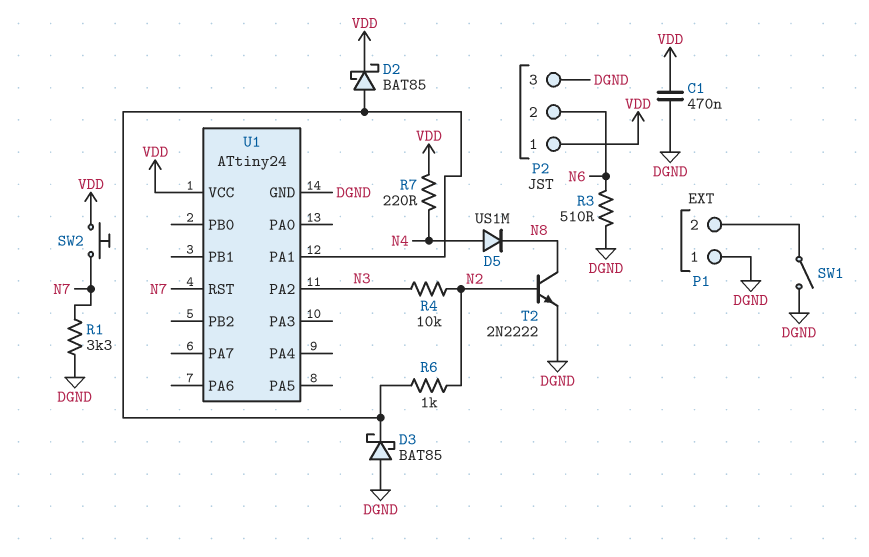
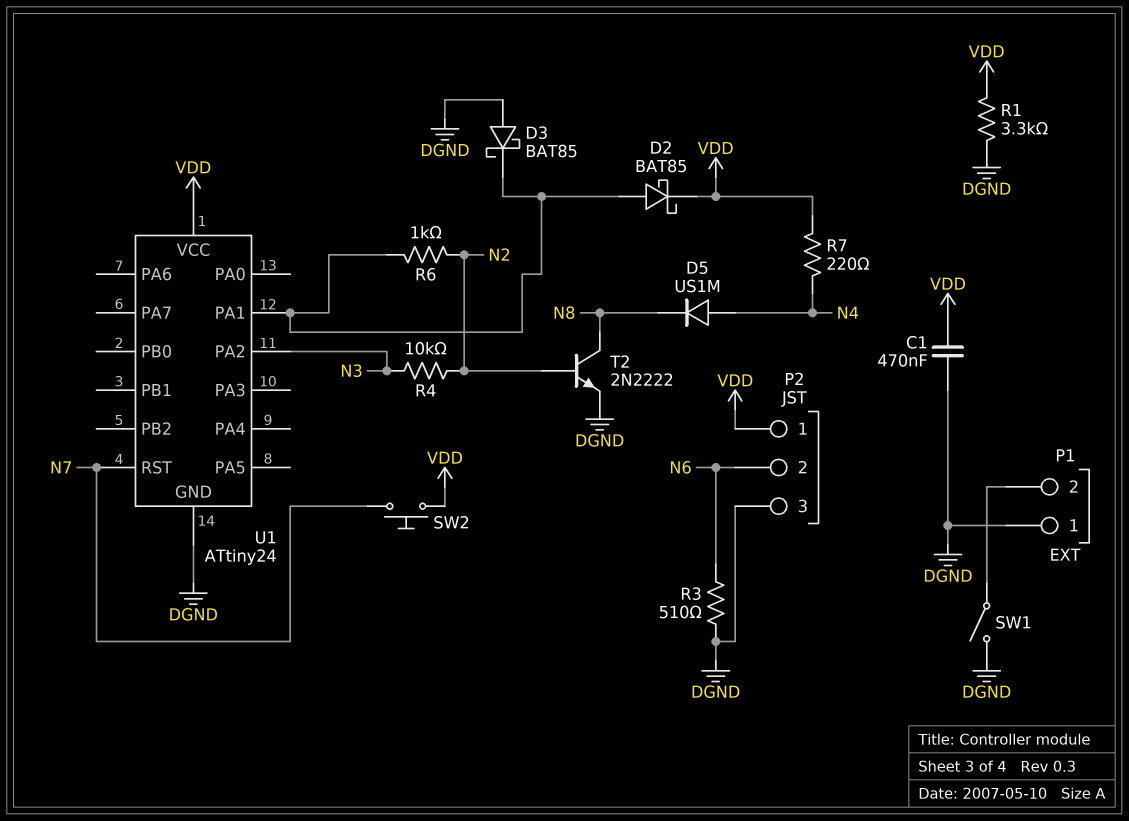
R1: 3.3k (DGND, N7) -> 3.3k (DGND, VDD)

